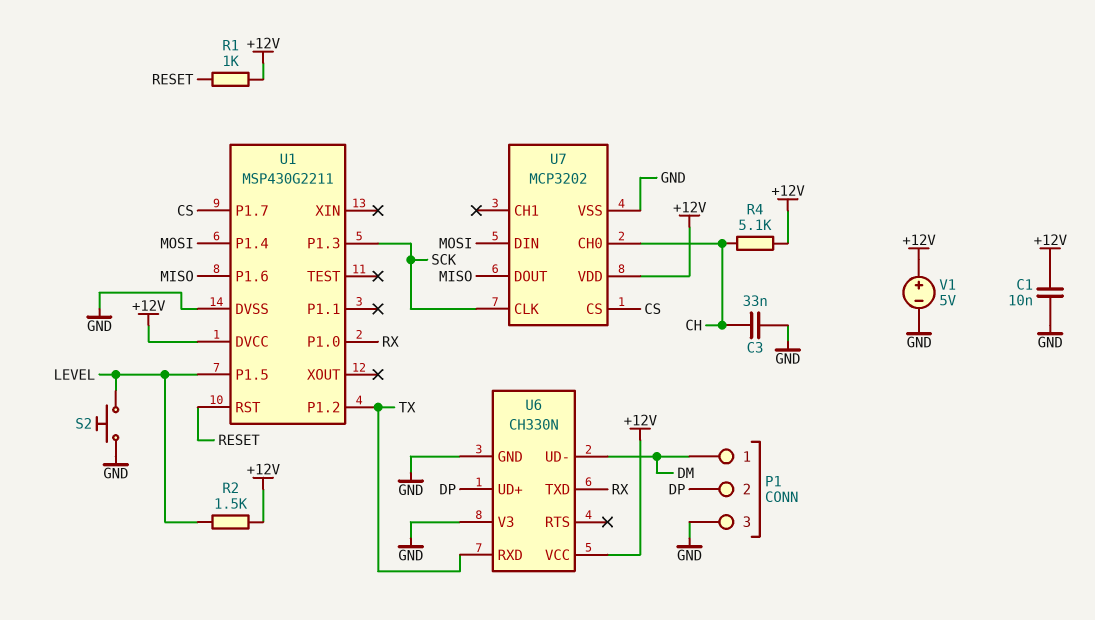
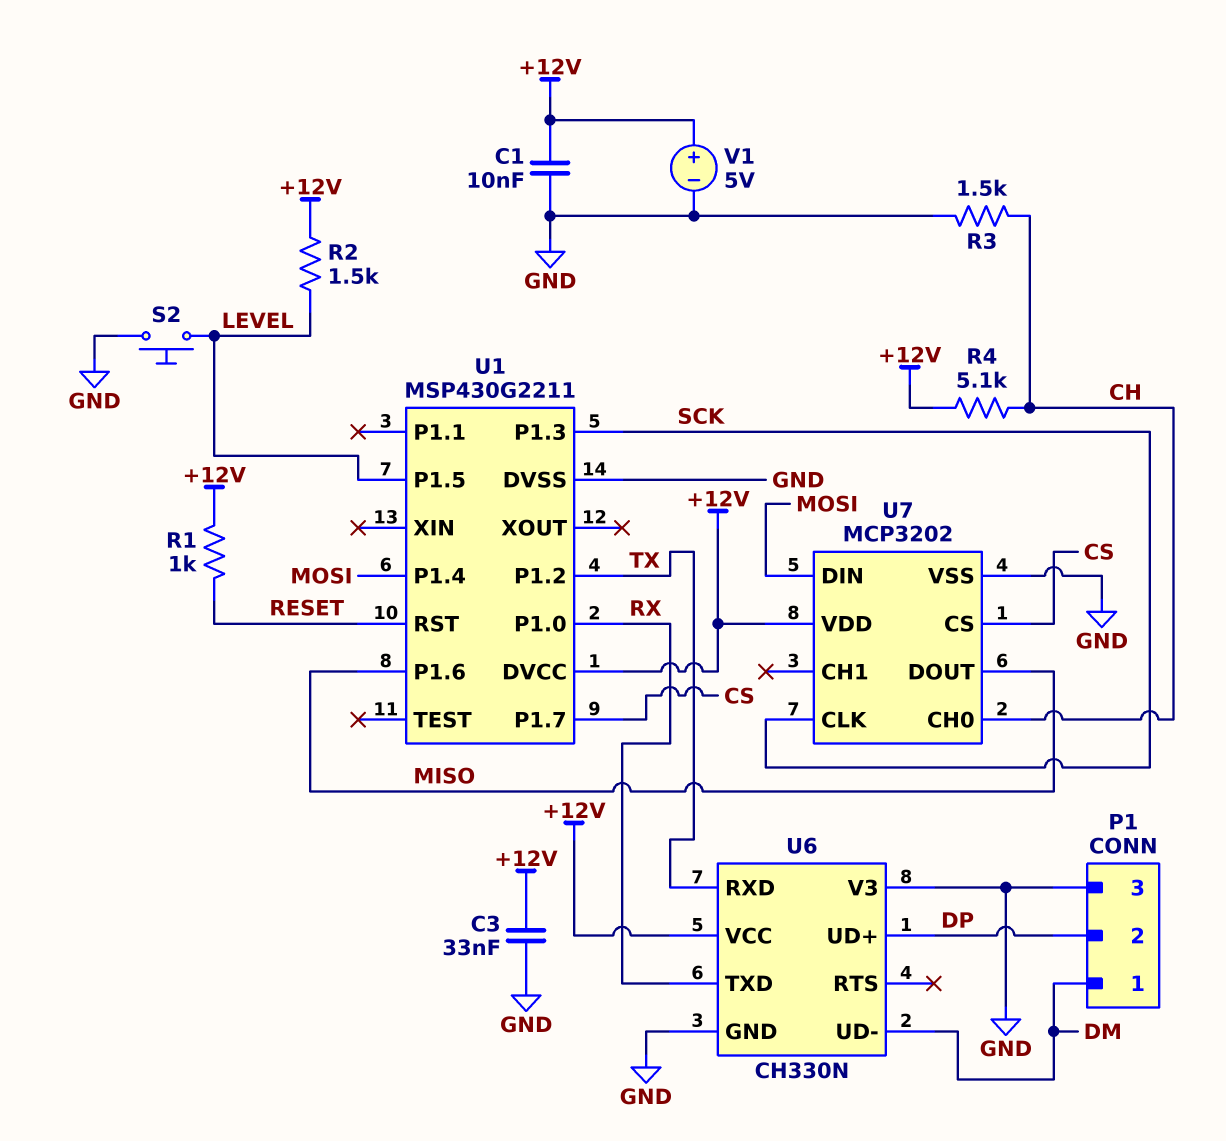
C3: 33nF (CH, GND) -> 33nF (+12V, GND)
R3: none -> 1.5k (CH, GND)

